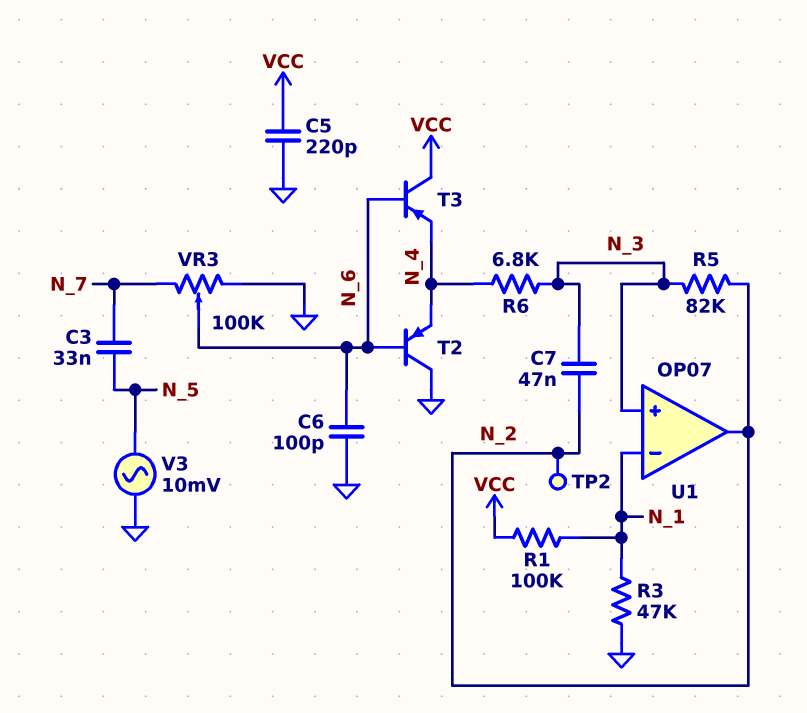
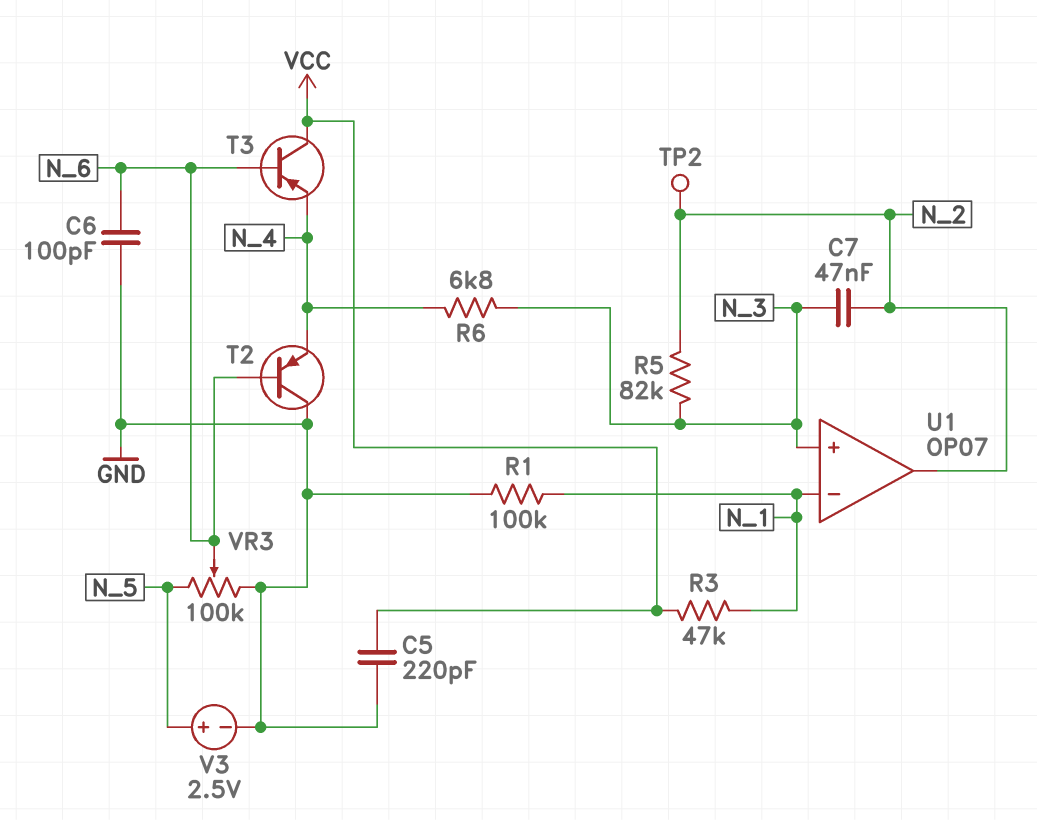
C3: 33nF (N_5, N_7) -> none
R1: 100k (N_1, VCC) -> 100k (GND, N_1)
R3: 47k (GND, N_1) -> 47k (N_1, VCC)
V3: AC 10mV (GND, N_5) -> 2.5V (plus N_5, minus GND)
VR3: 100k (GND, N_7, wiper N_6) -> 100k (GND, N_5, wiper N_6)

